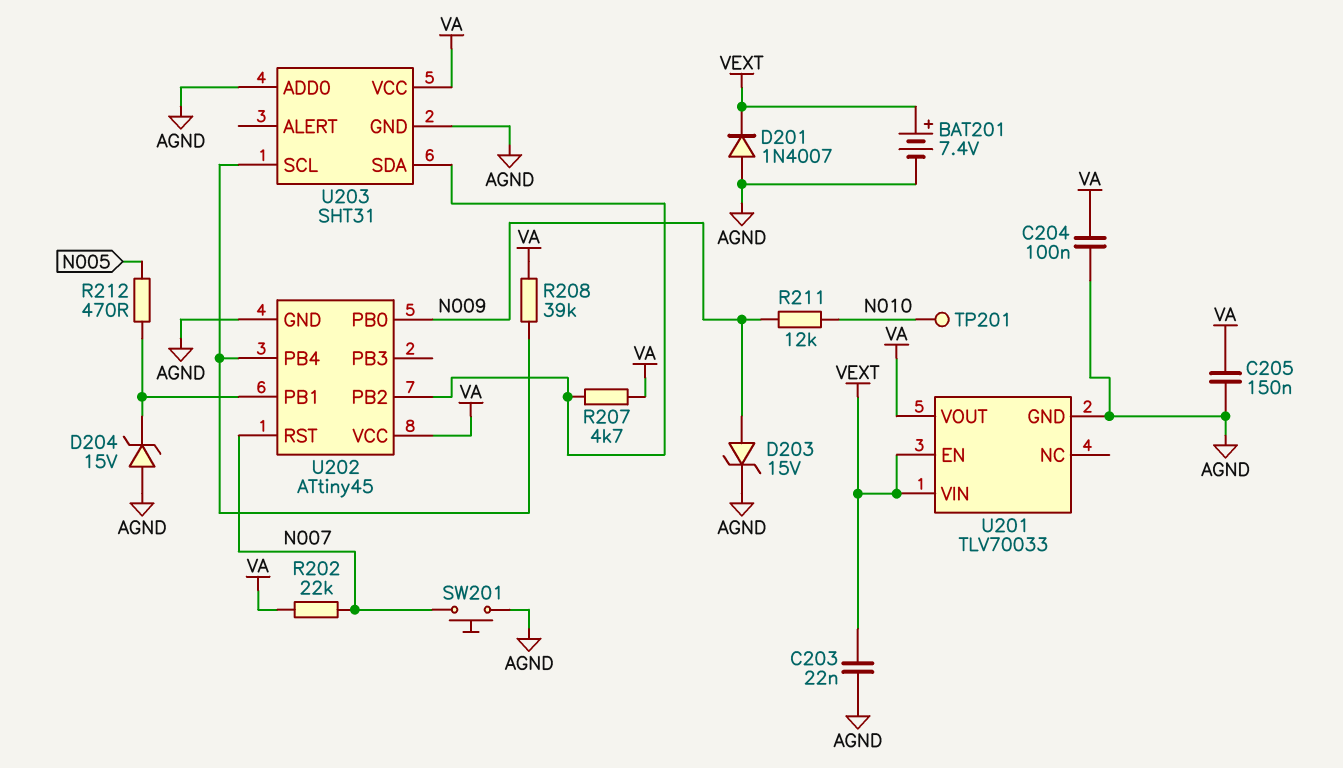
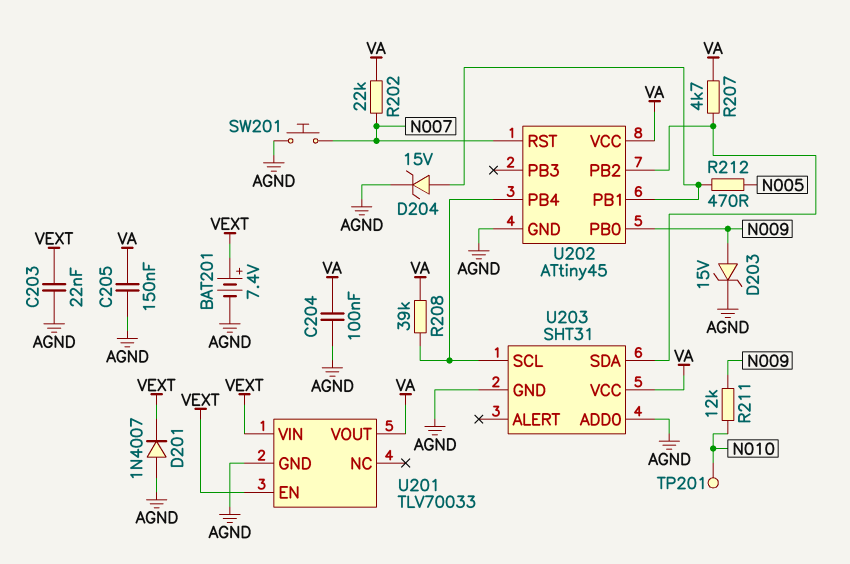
D204: zener 15V (A AGND, K U202/PB1) -> zener 15V (A U202/PB1, K AGND)

